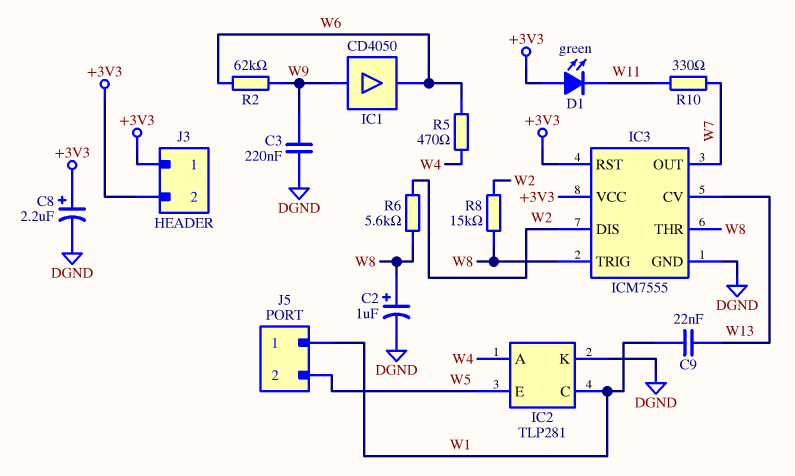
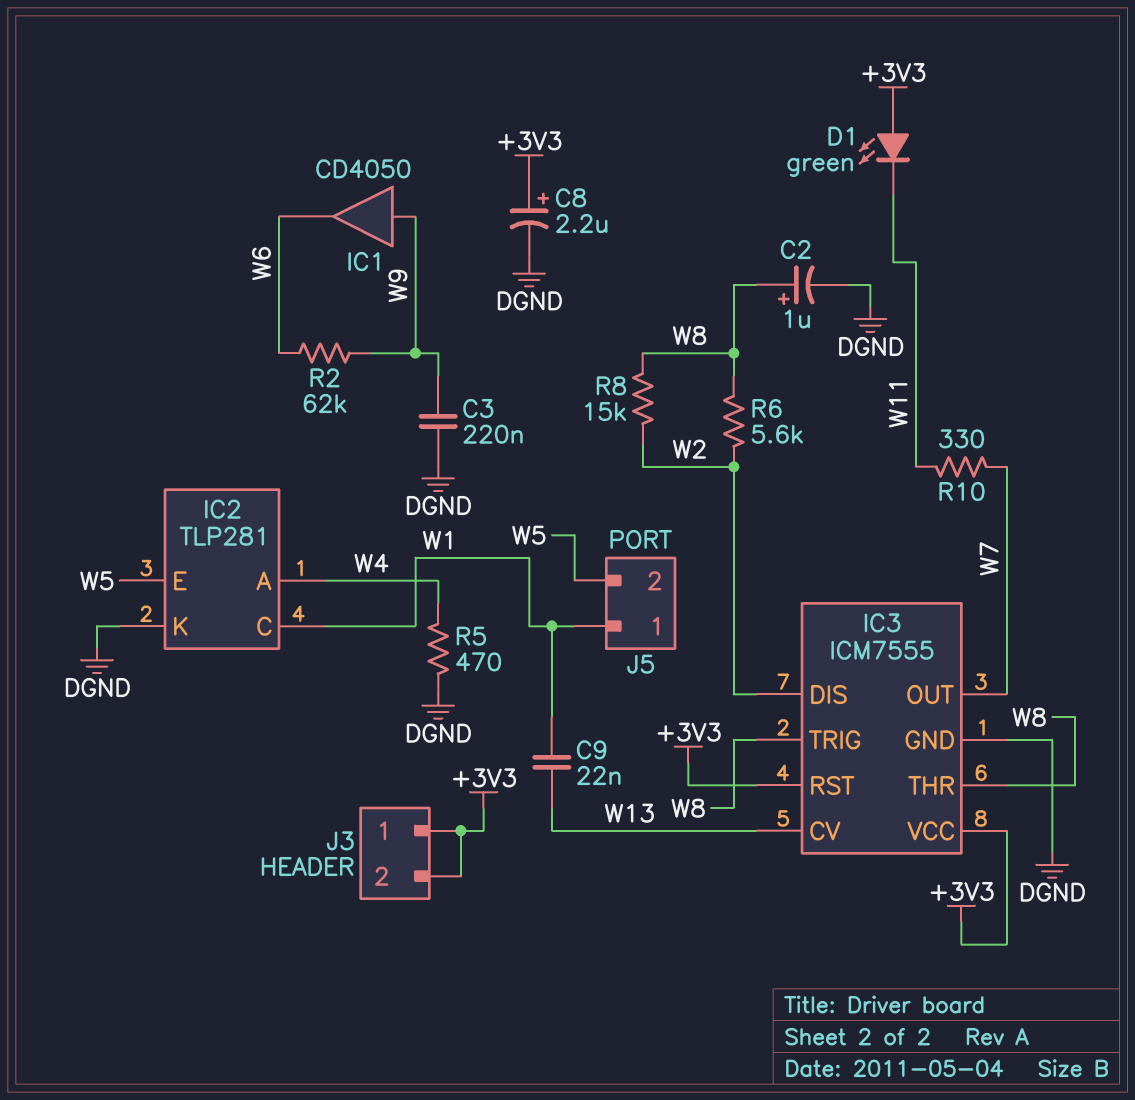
R5: 470 (W4, W6) -> 470 (DGND, W4)

